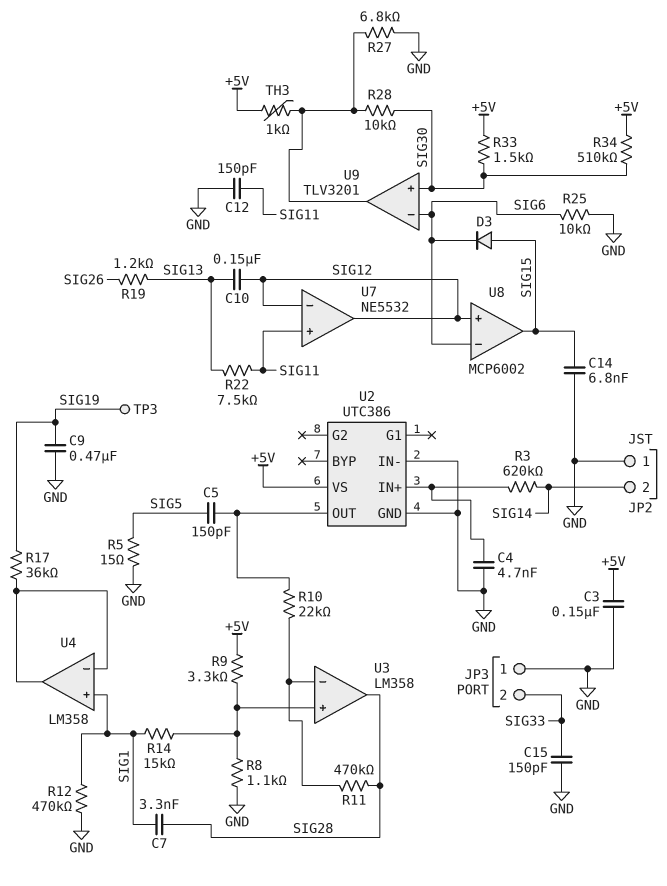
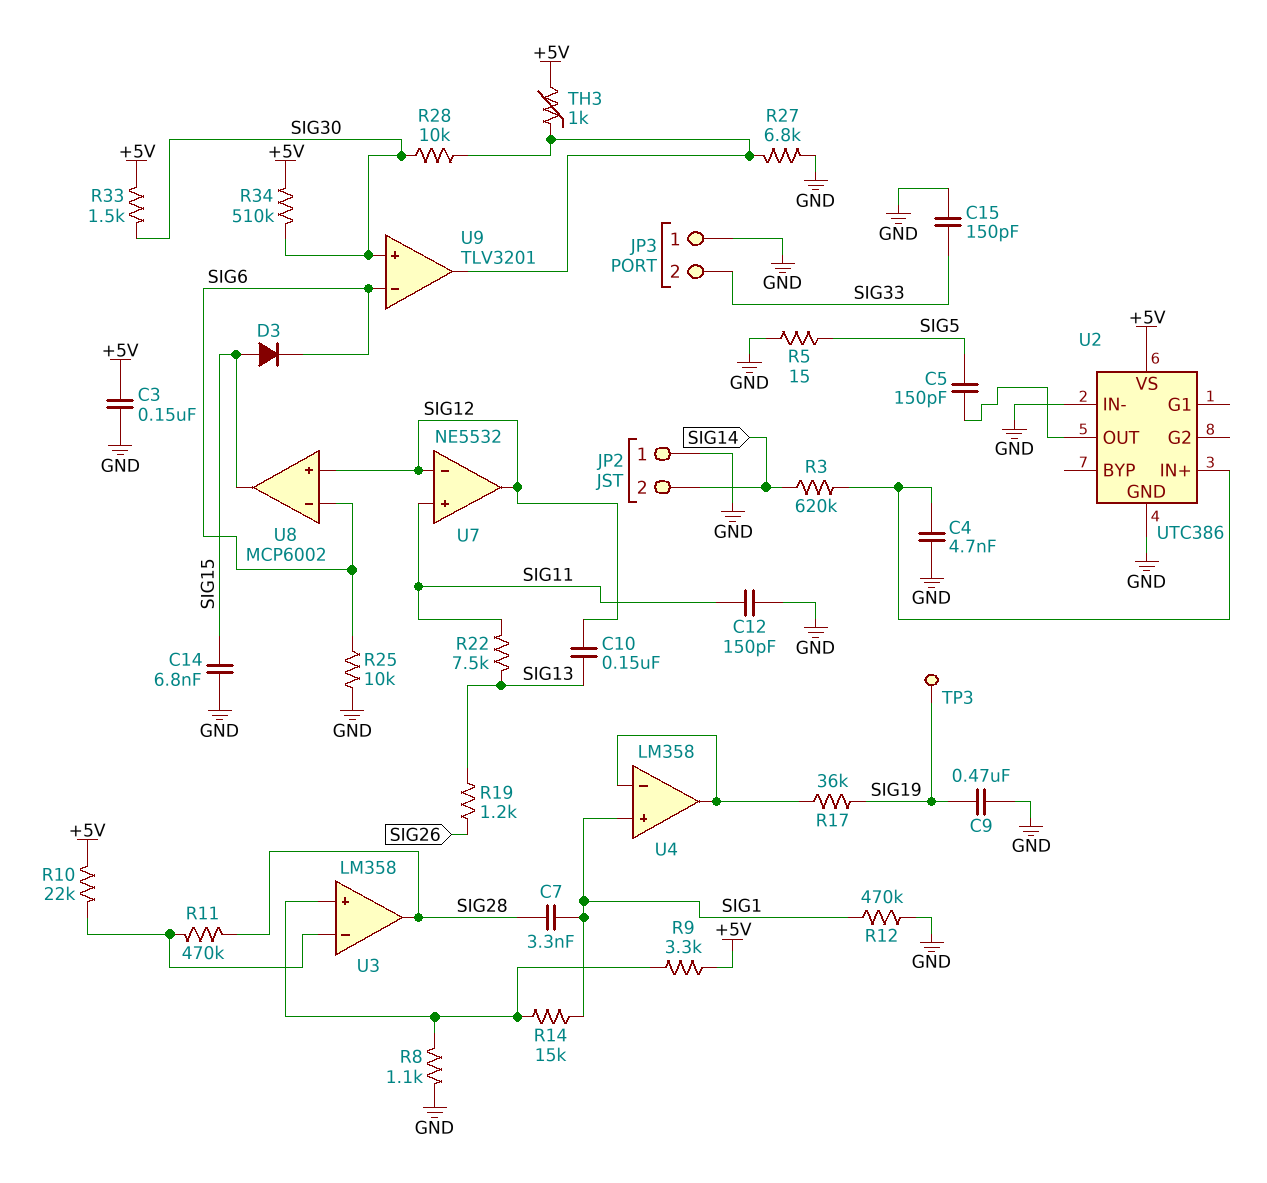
R10: 22k (U2/OUT, U3/in-) -> 22k (+5V, U3/in-)

